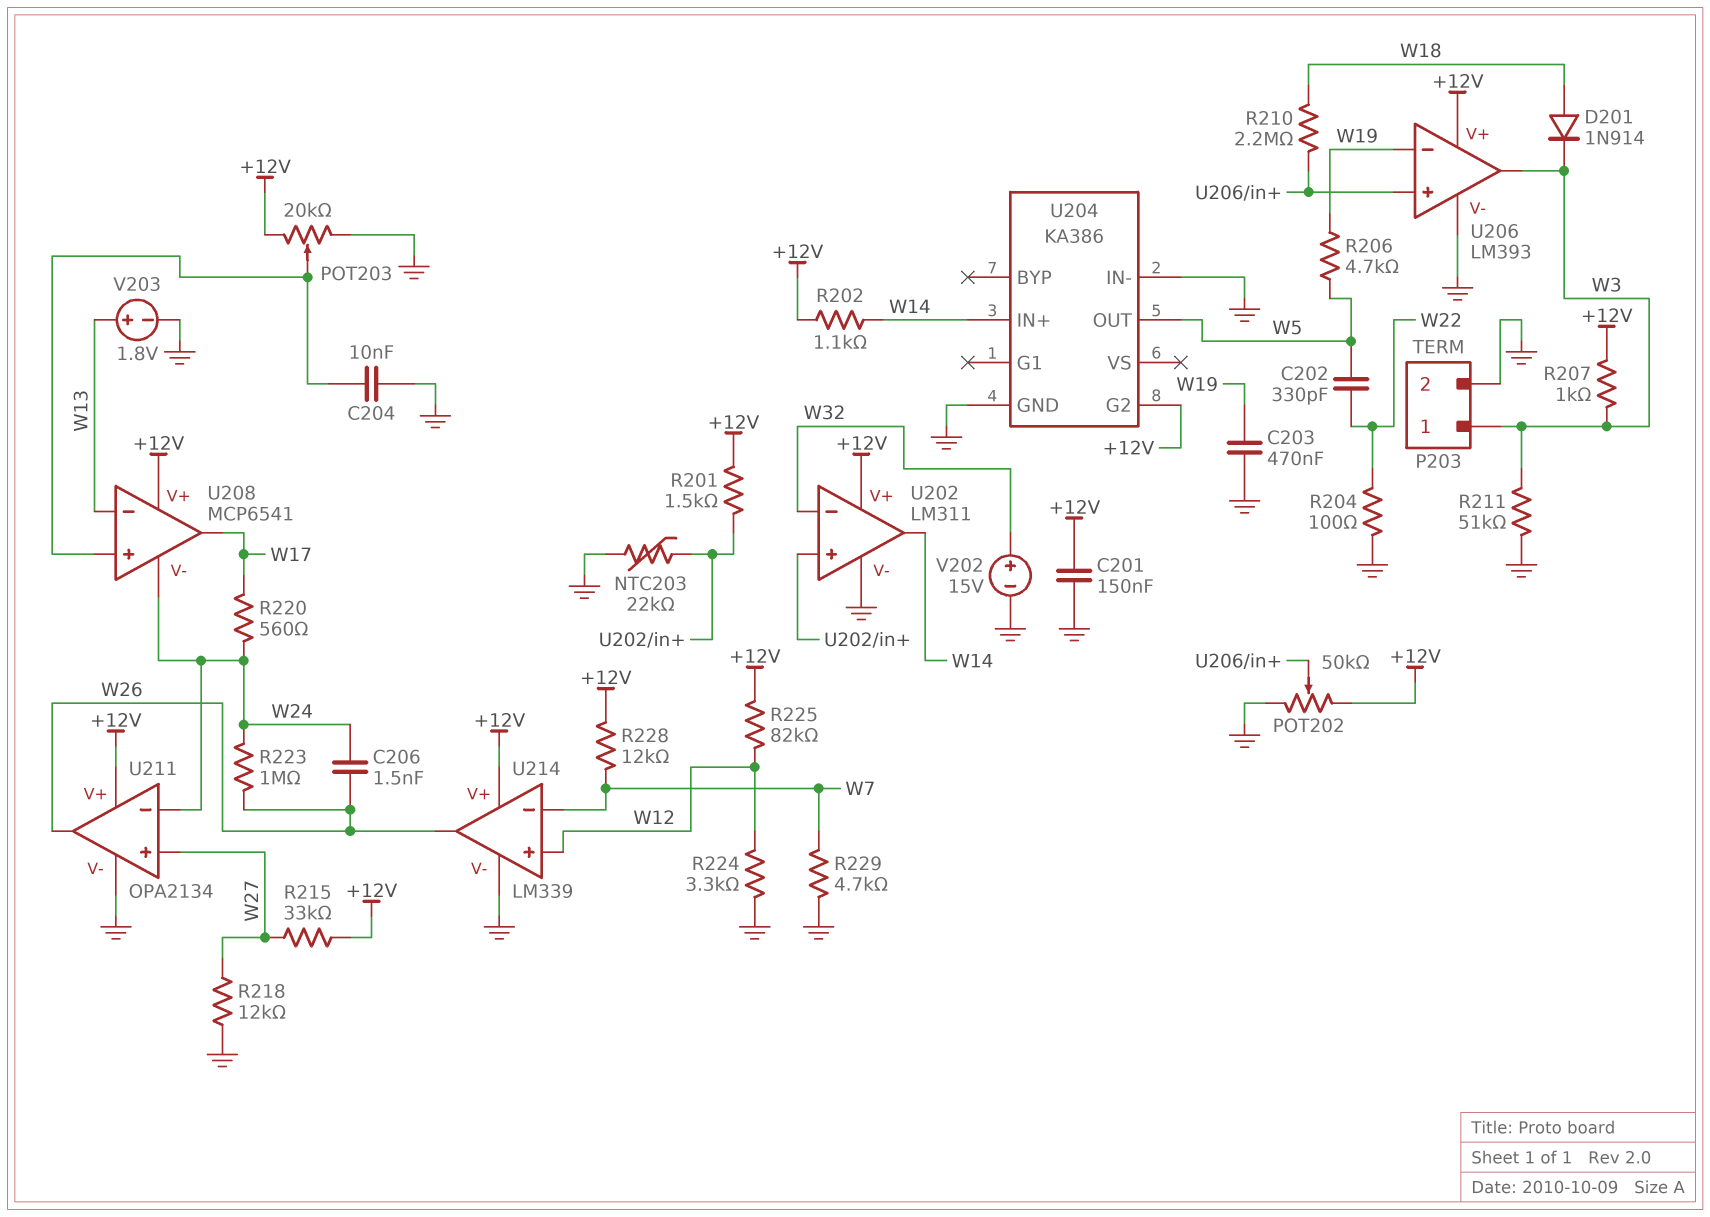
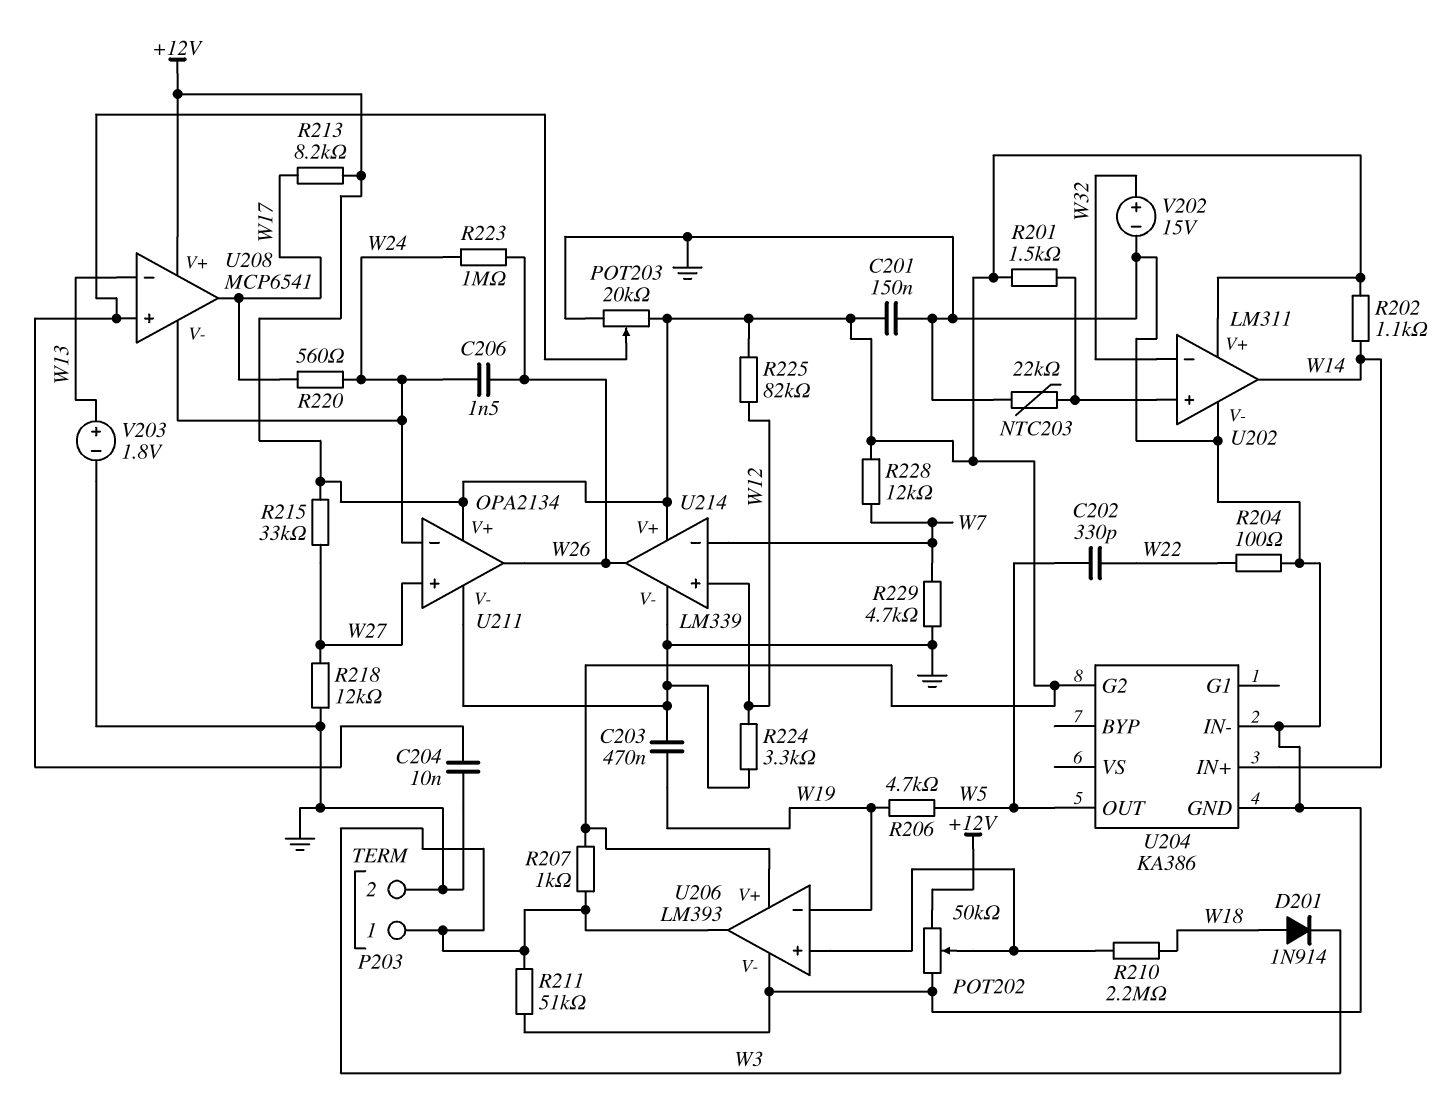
R213: none -> 8.2k (+12V, W17)

